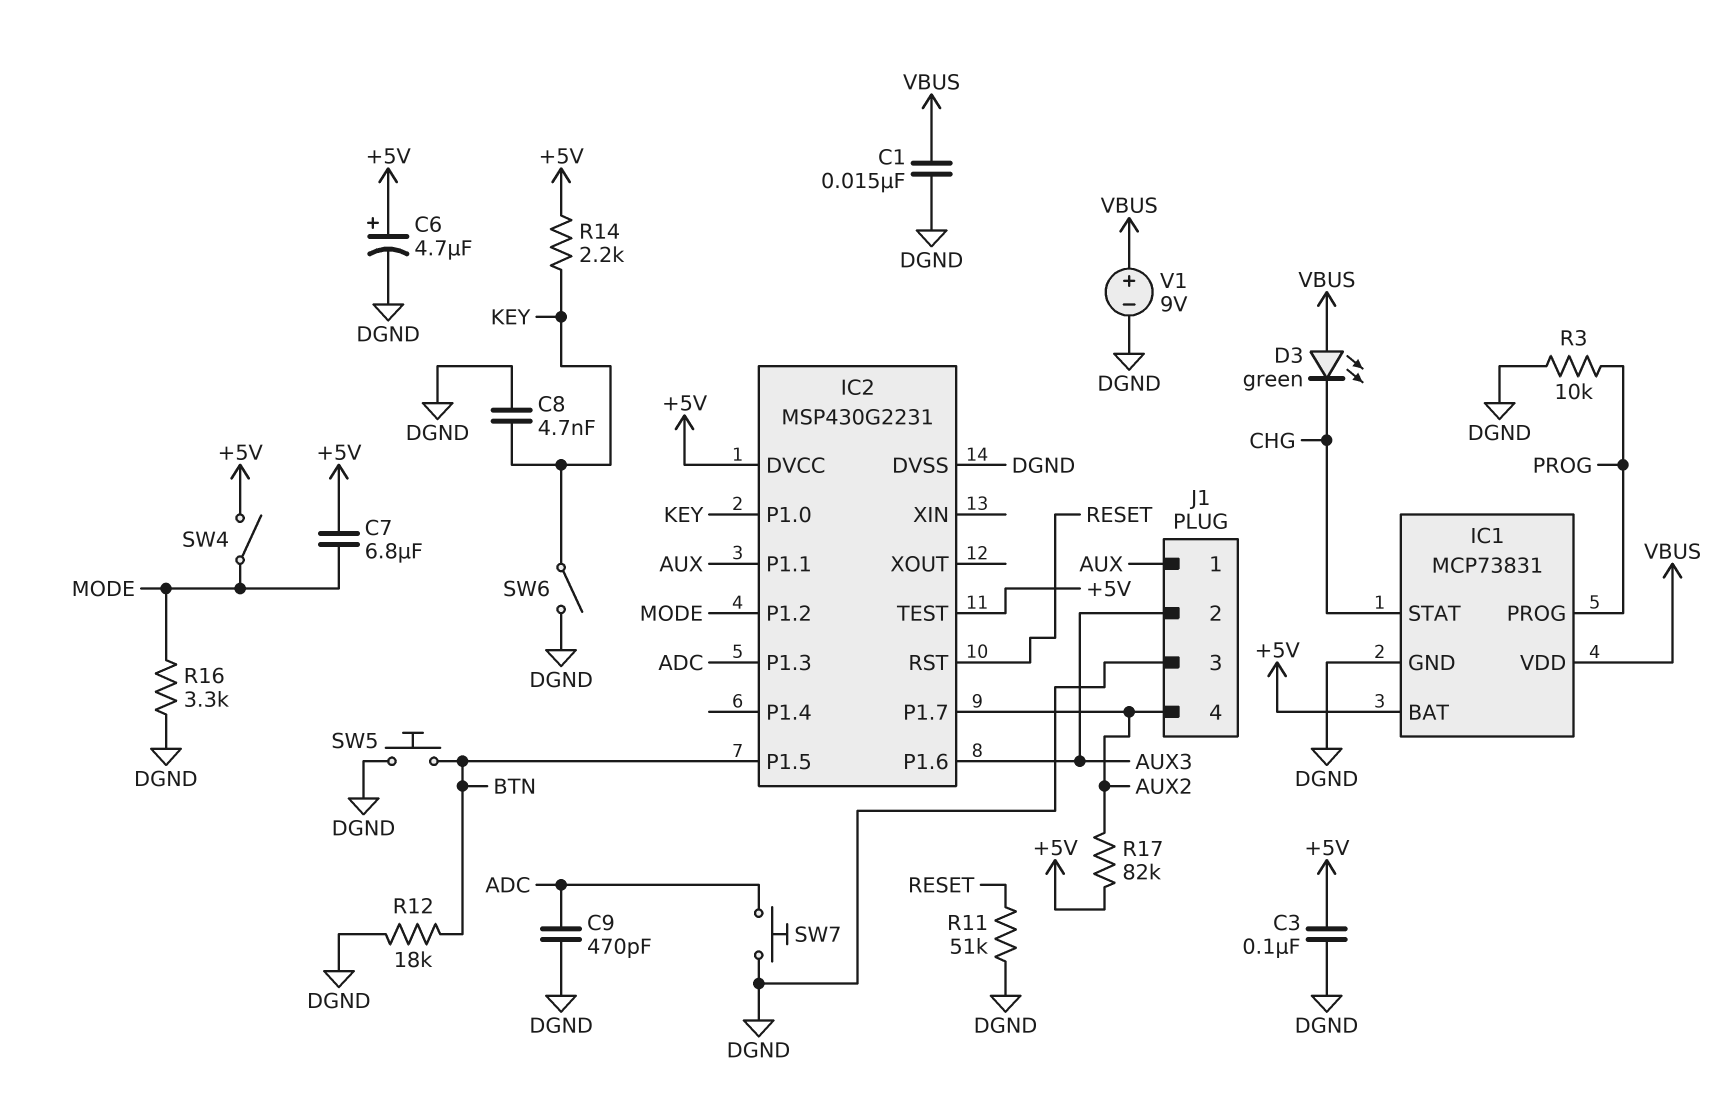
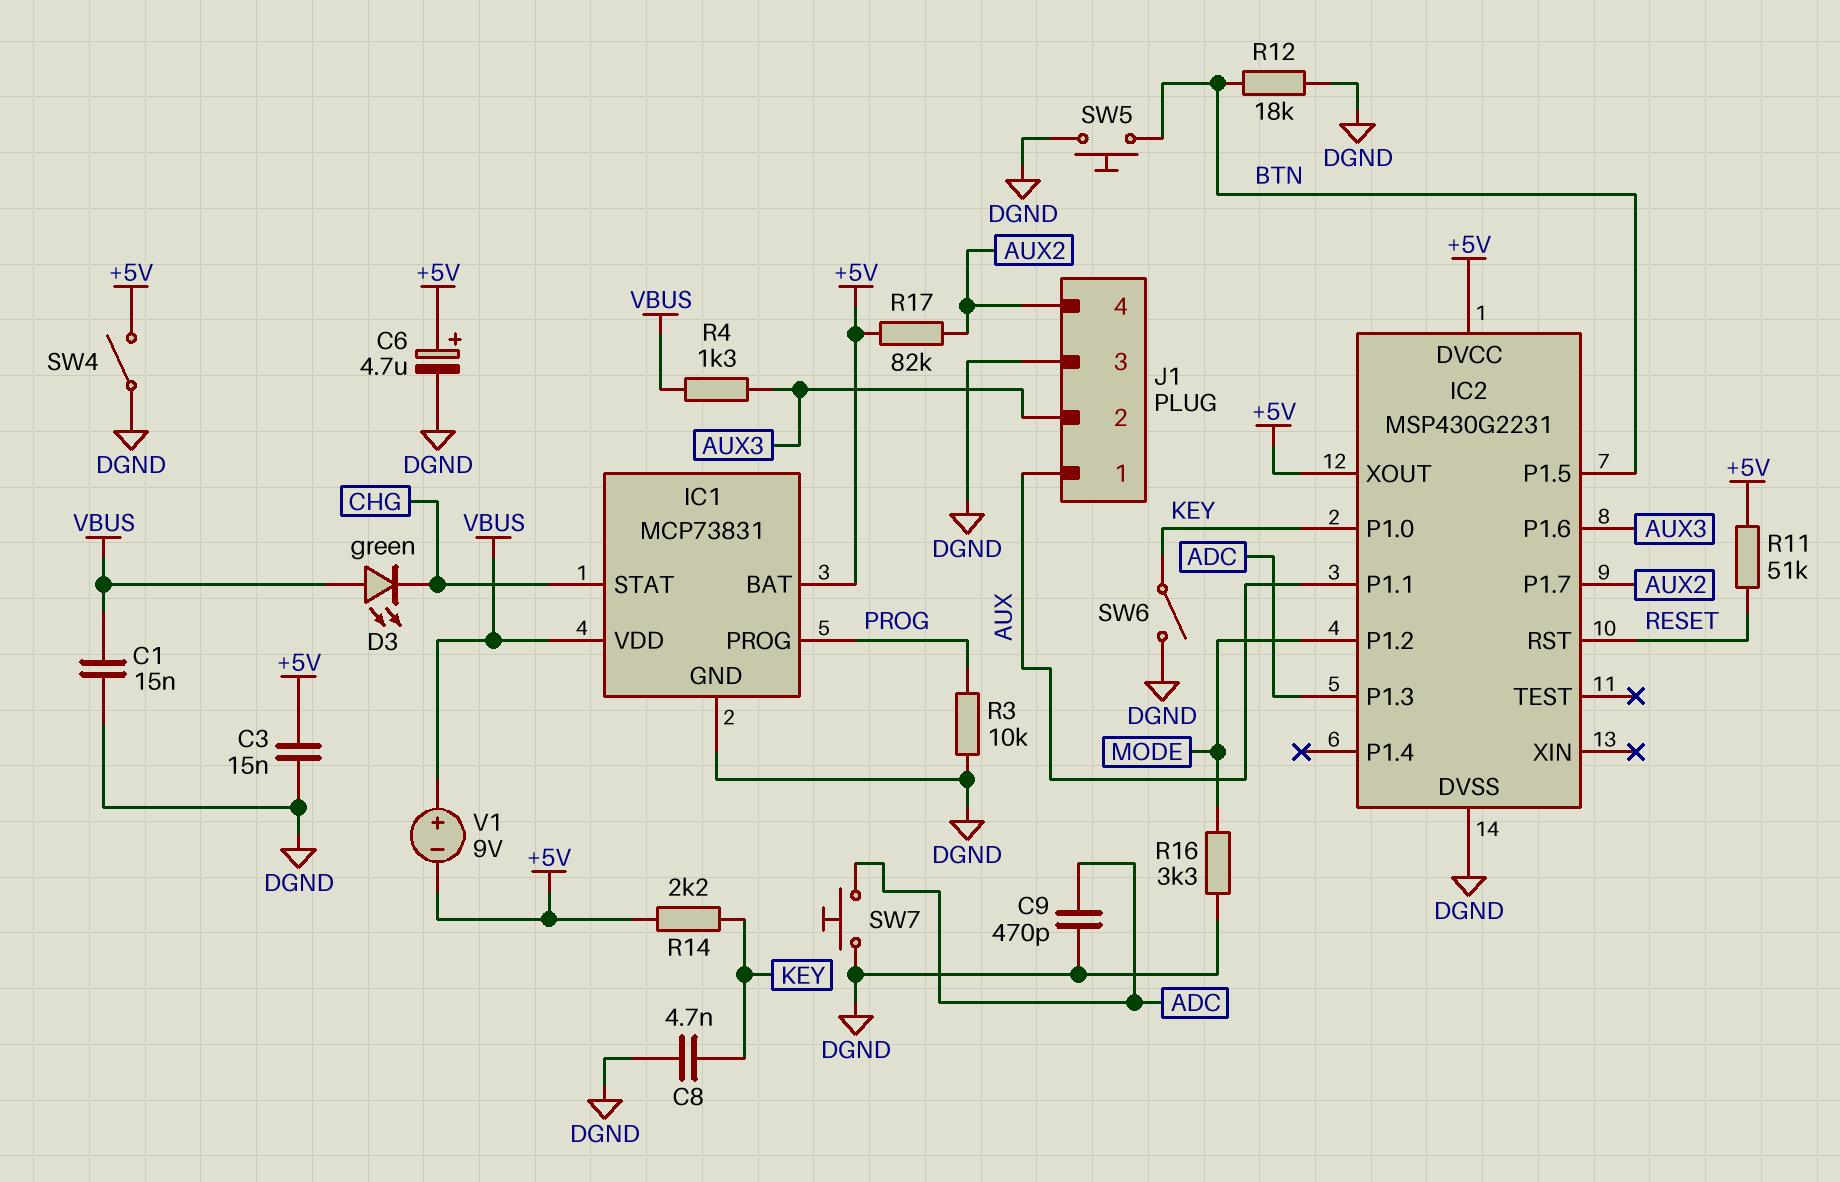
C3: 100nF (+5V, DGND) -> 15nF (+5V, DGND)
C7: 6.8uF (+5V, MODE) -> none
IC2 pin TEST: +5V -> none
IC2 pin XOUT: none -> +5V
R4: none -> 1.3k (AUX3, VBUS)
R11: 51k (DGND, RESET) -> 51k (+5V, RESET)
SW4: switch (+5V, MODE) -> switch (+5V, DGND)
V1: 9V (plus VBUS, minus DGND) -> 9V (plus VBUS, minus +5V)

